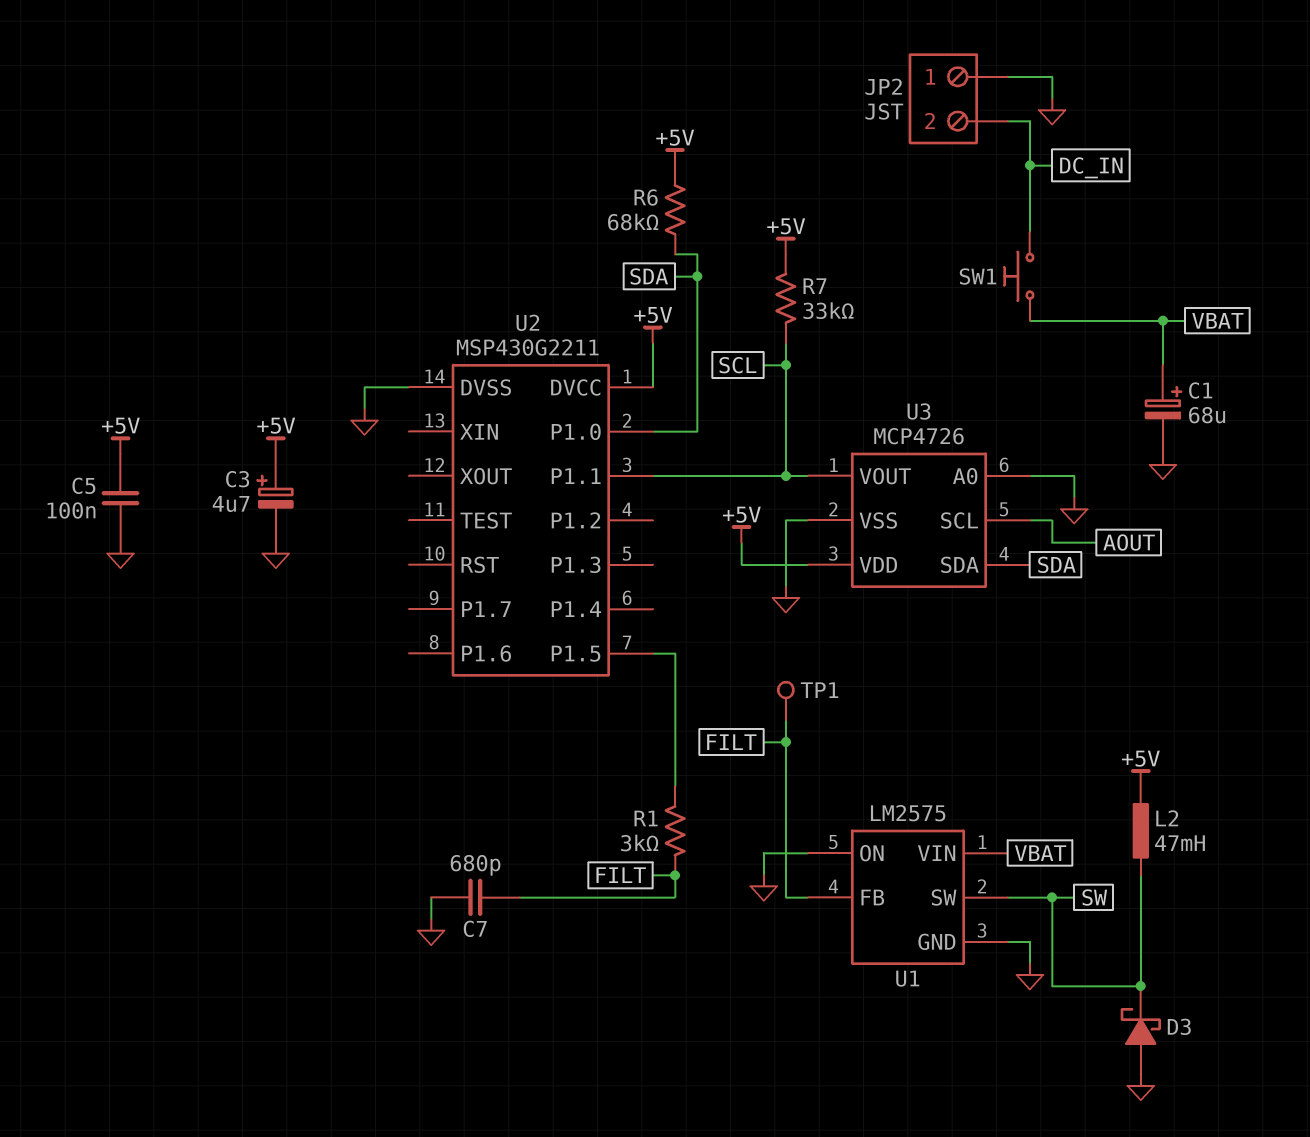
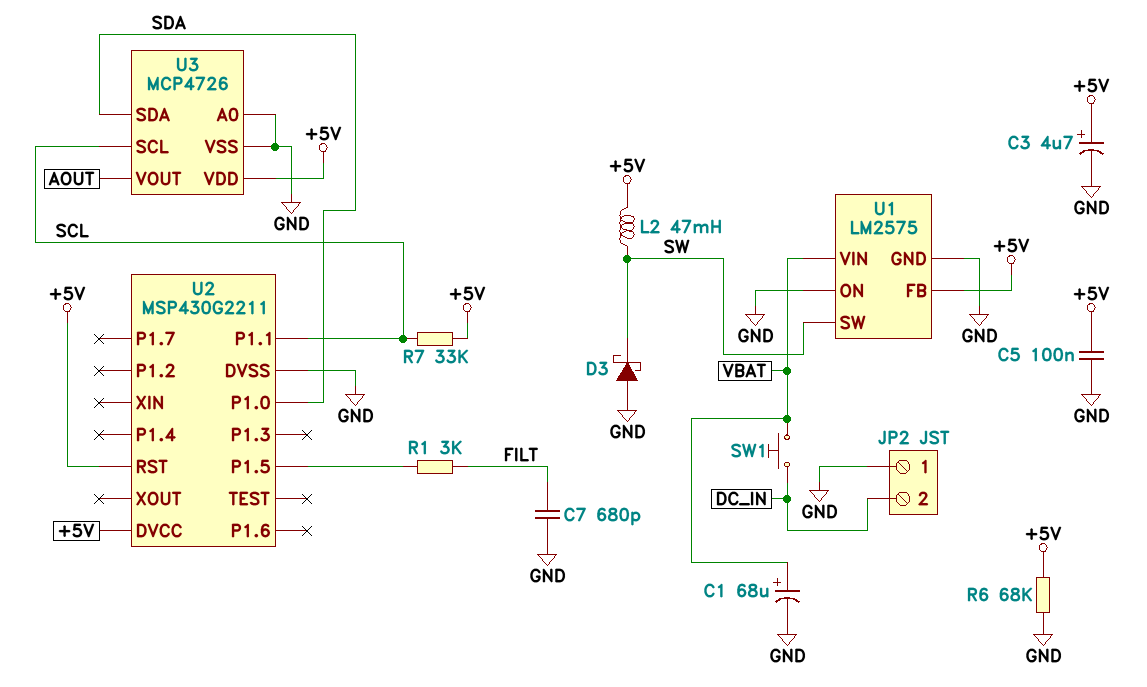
R6: 68k (+5V, SDA) -> 68k (+5V, GND)
TP1: test point (FILT) -> none
U1 pin FB: FILT -> +5V
U2 pin RST: none -> +5V
U3 pin SCL: AOUT -> SCL
U3 pin VOUT: SCL -> AOUT

